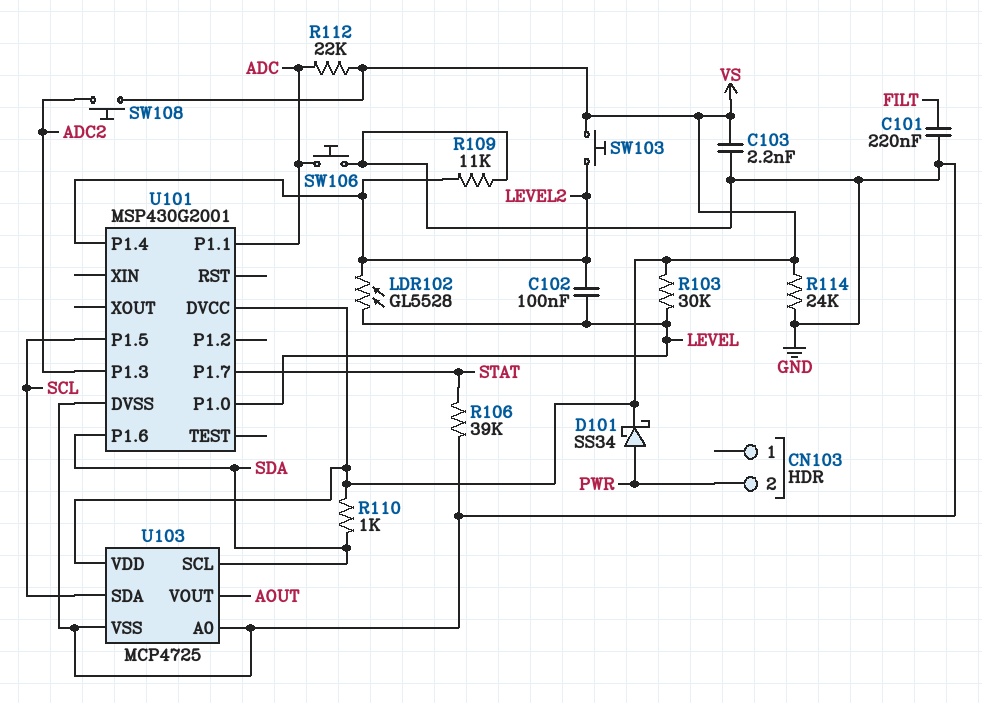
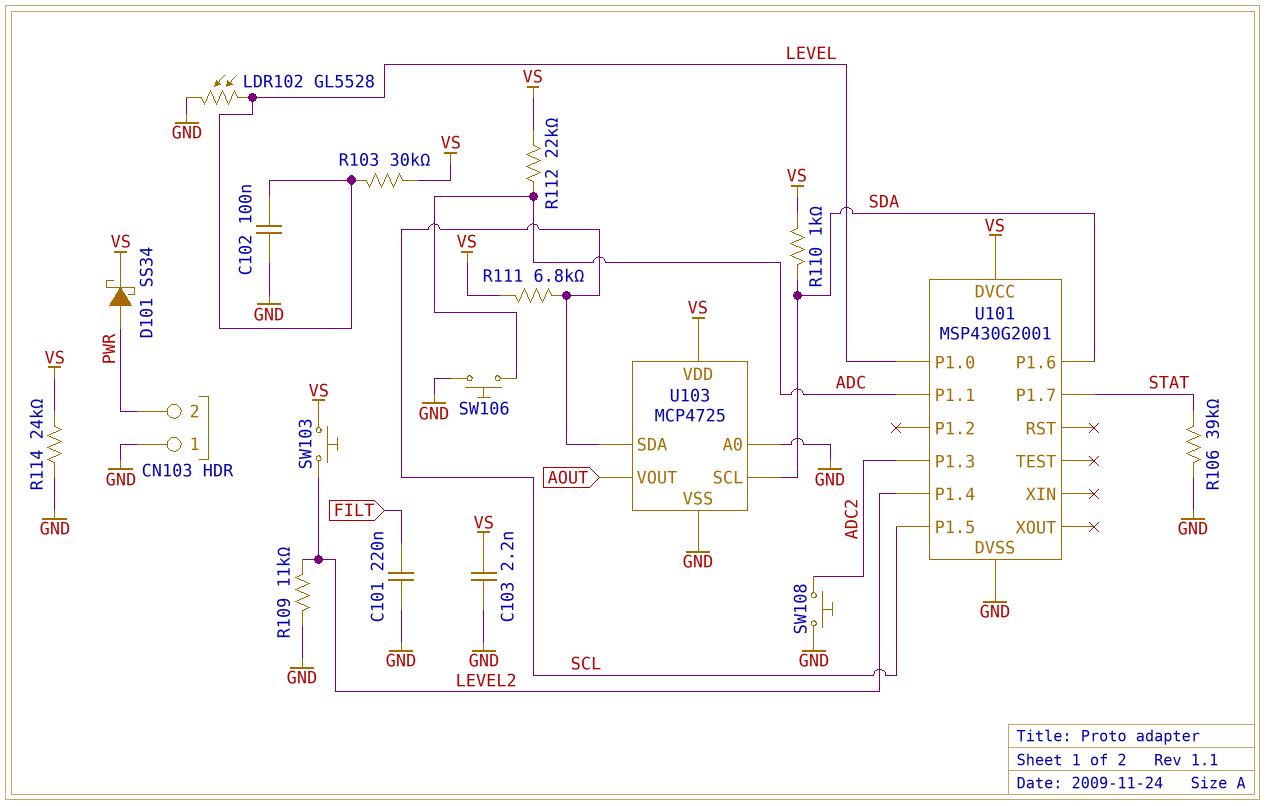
C102: 100nF (LEVEL, LEVEL2) -> 100nF (GND, LEVEL)
CN103 pin 1: none -> GND
LDR102: GL5528 (LEVEL, LEVEL2) -> GL5528 (GND, LEVEL)
R111: none -> 6.8k (SCL, VS)
SW108: button (ADC2, VS) -> button (ADC2, GND)

